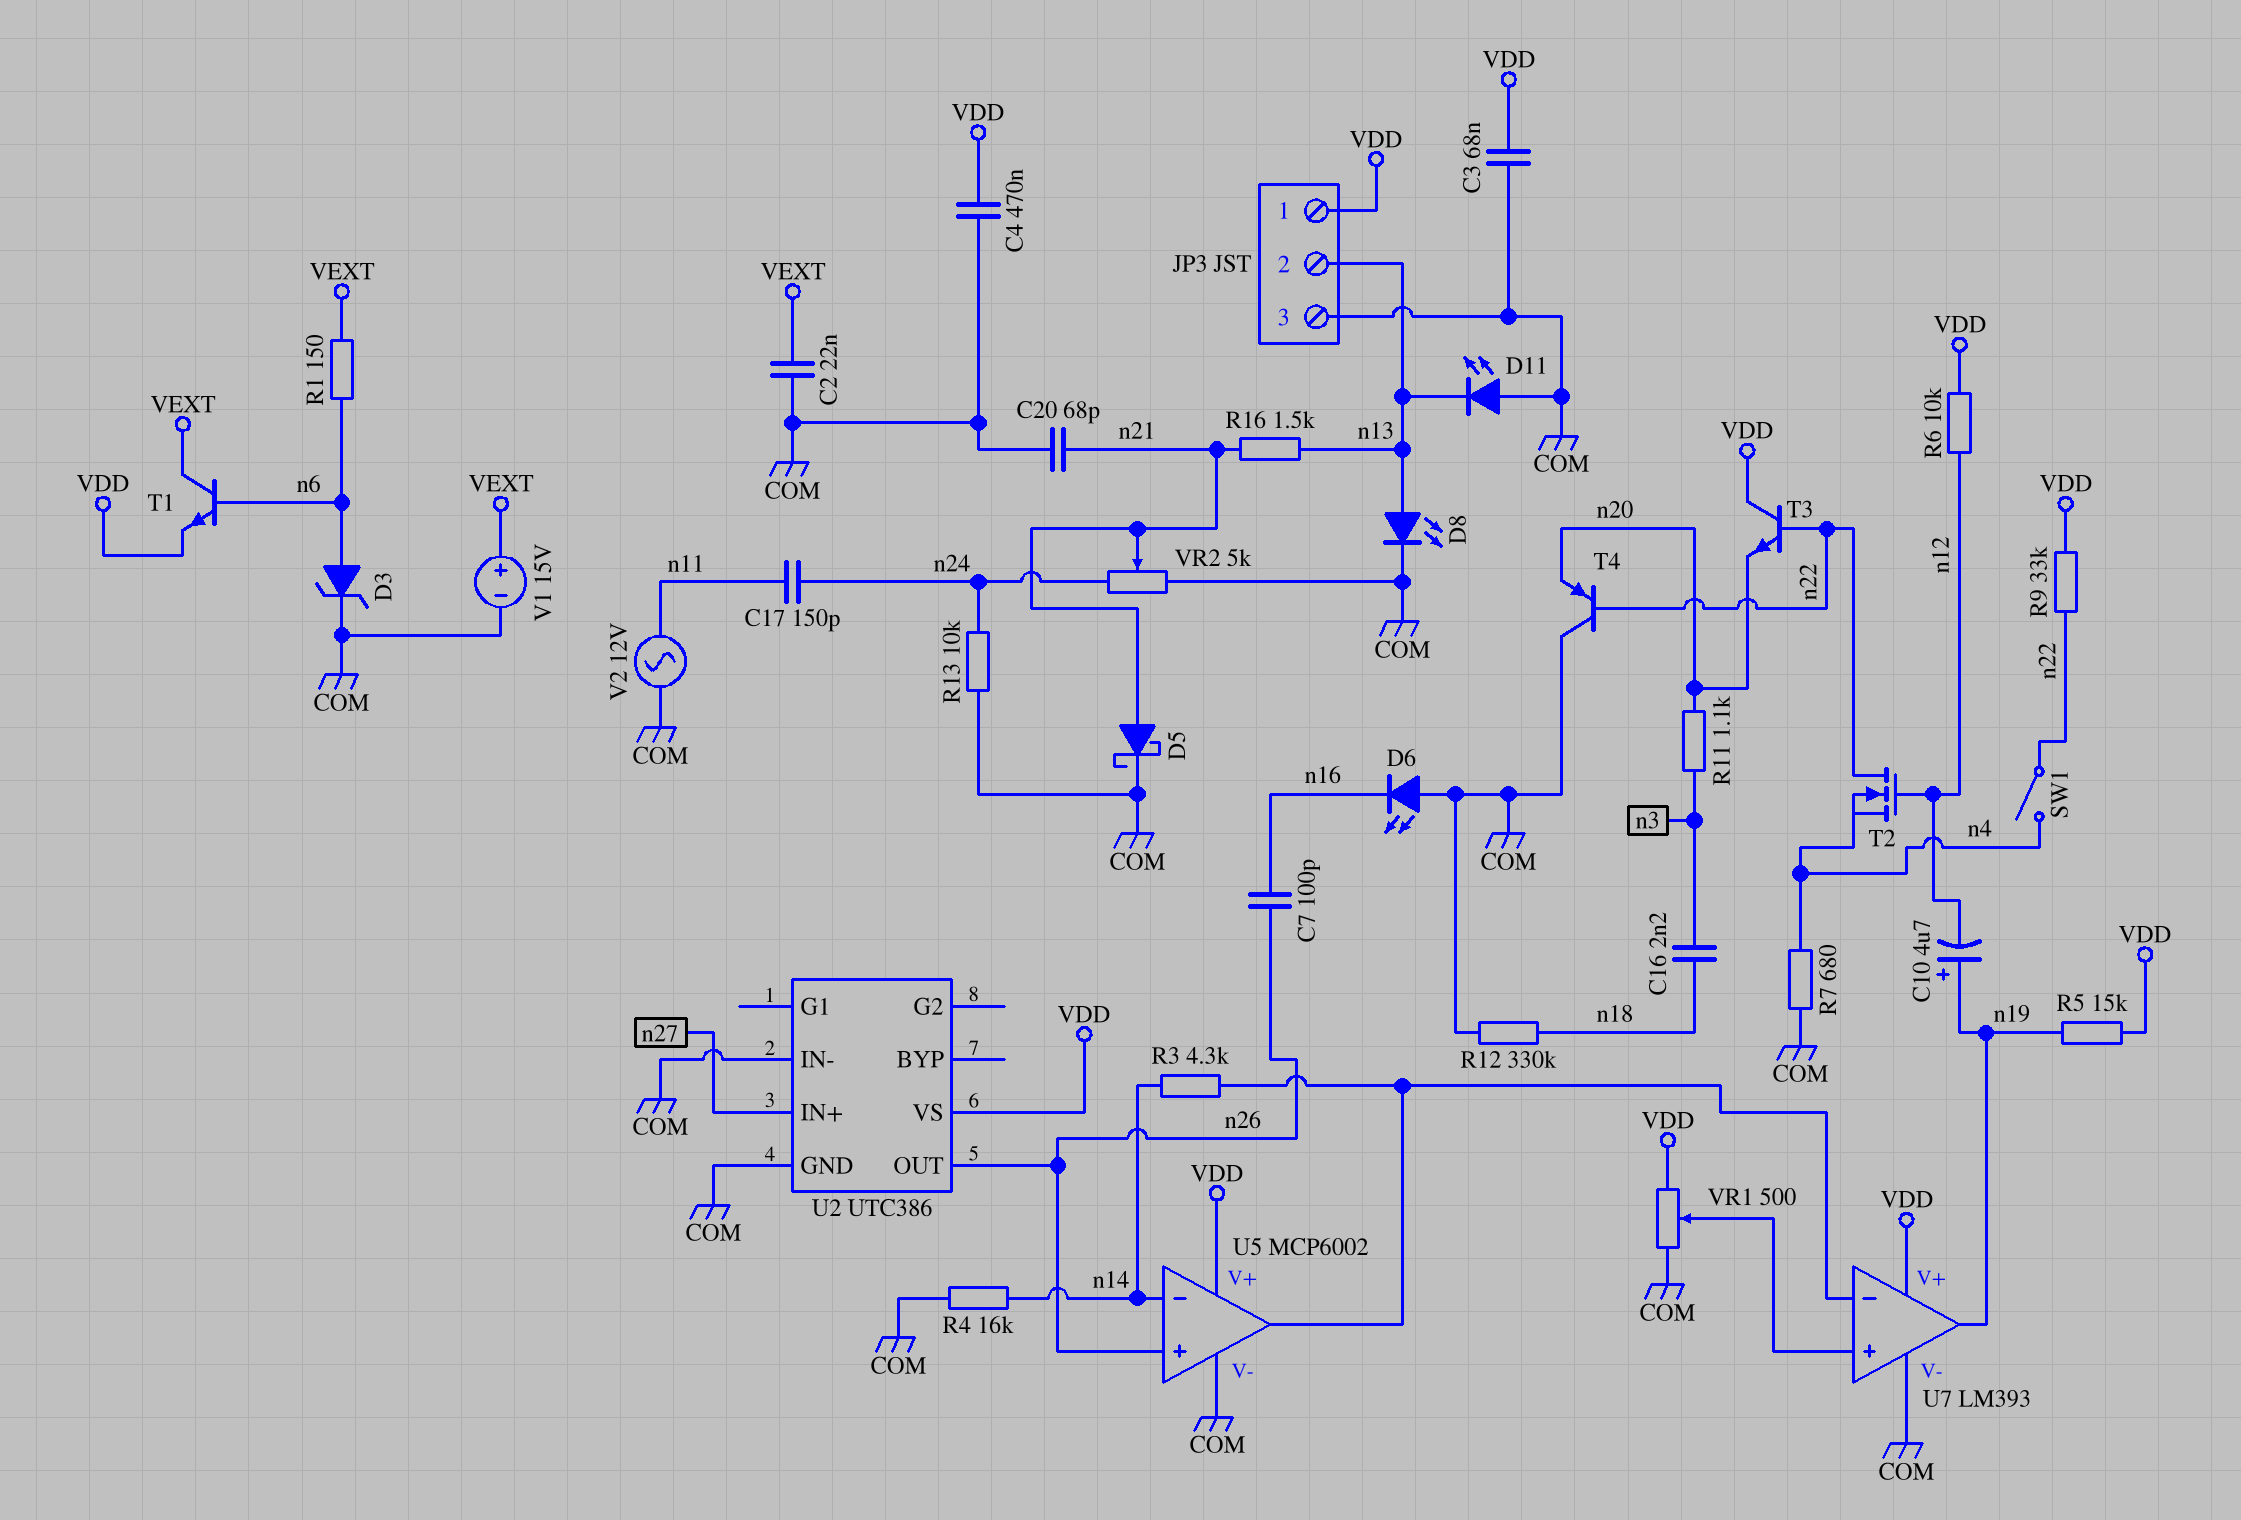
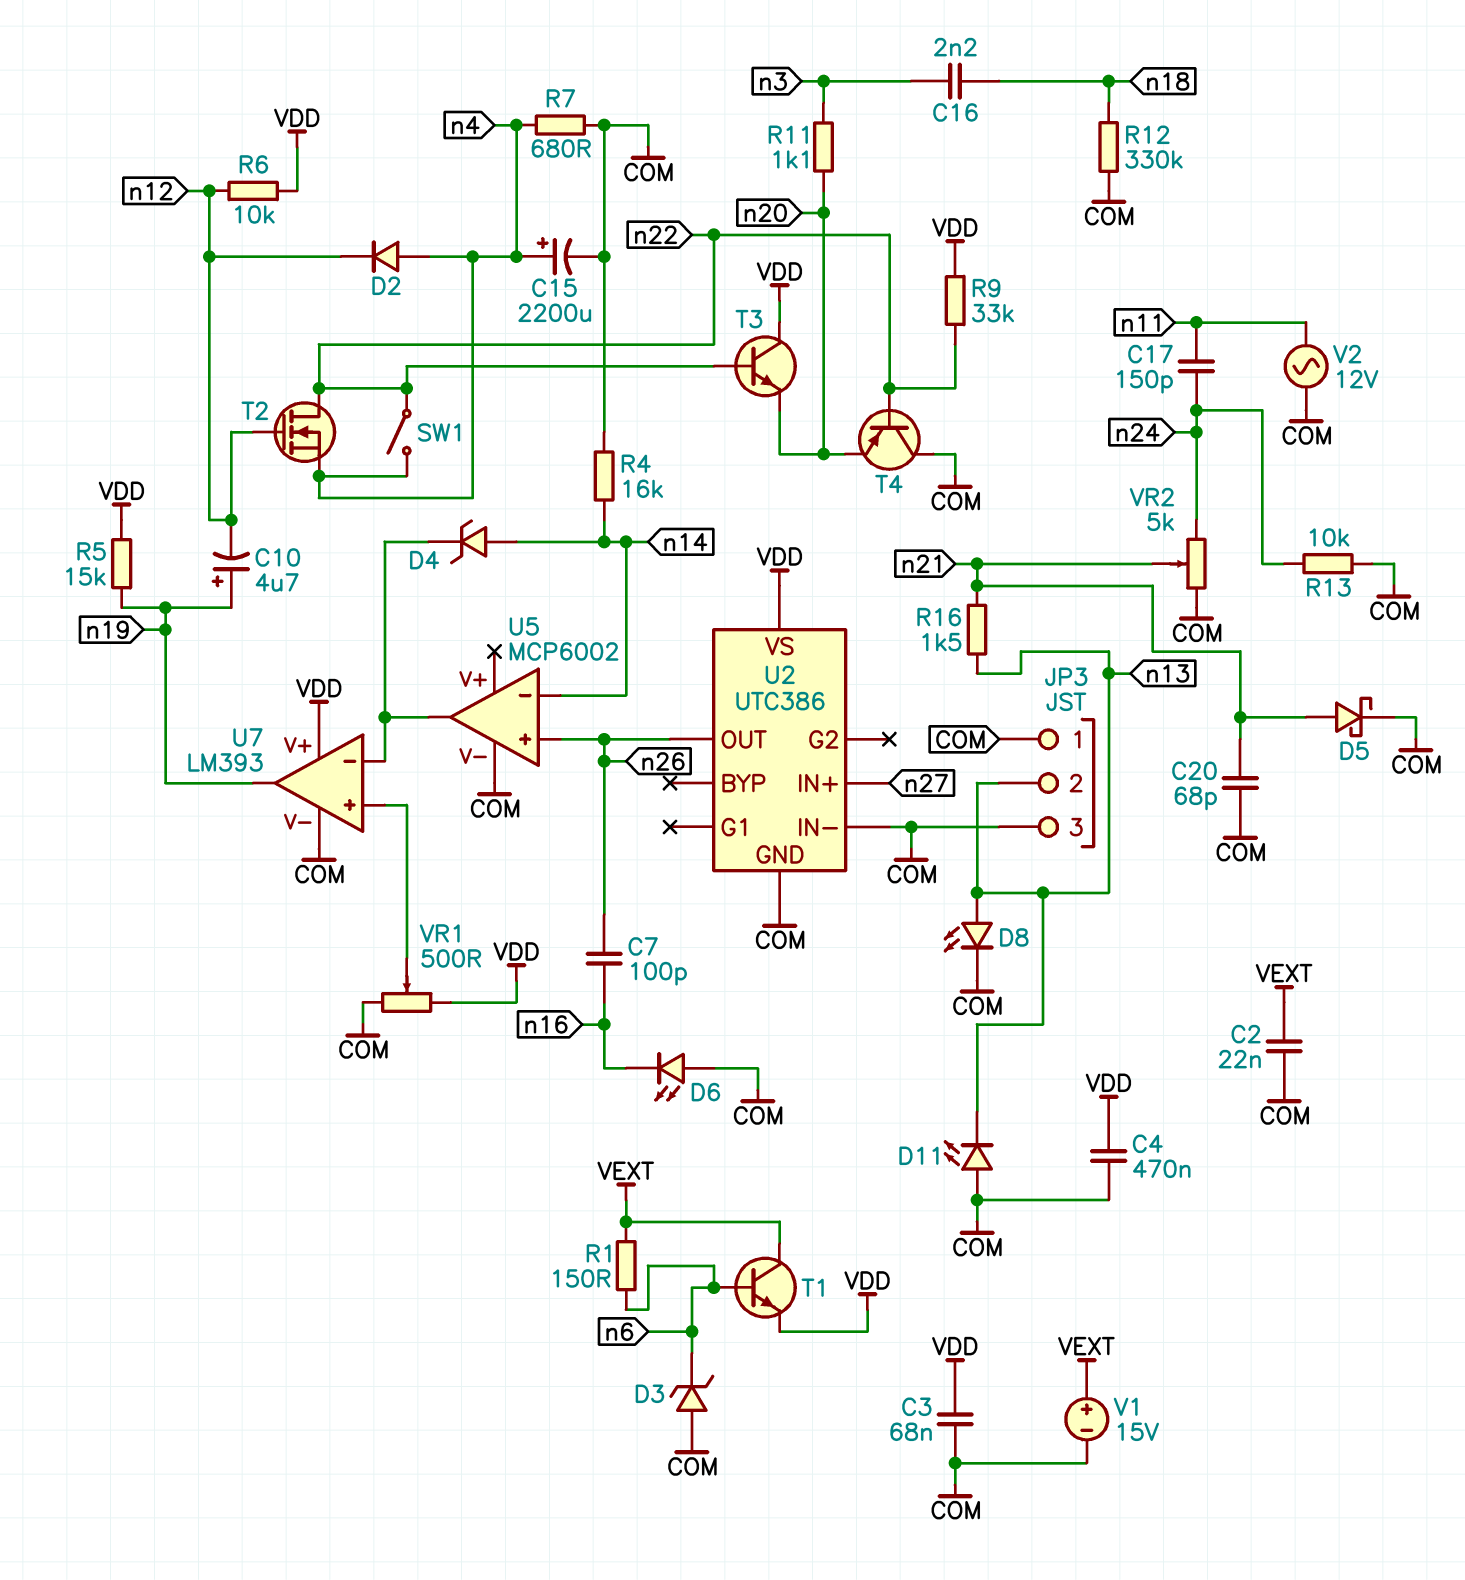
C15: none -> 2200uF (plus n4, minus COM)
D2: none -> diode (A n4, K n12)
D3: zener (A n6, K COM) -> zener (A COM, K n6)
D4: none -> zener (A n14, K U5/out)
JP3 pin 1: VDD -> COM
R3: 4.3k (U5/out, n14) -> none
U5 pin V+: VDD -> none

